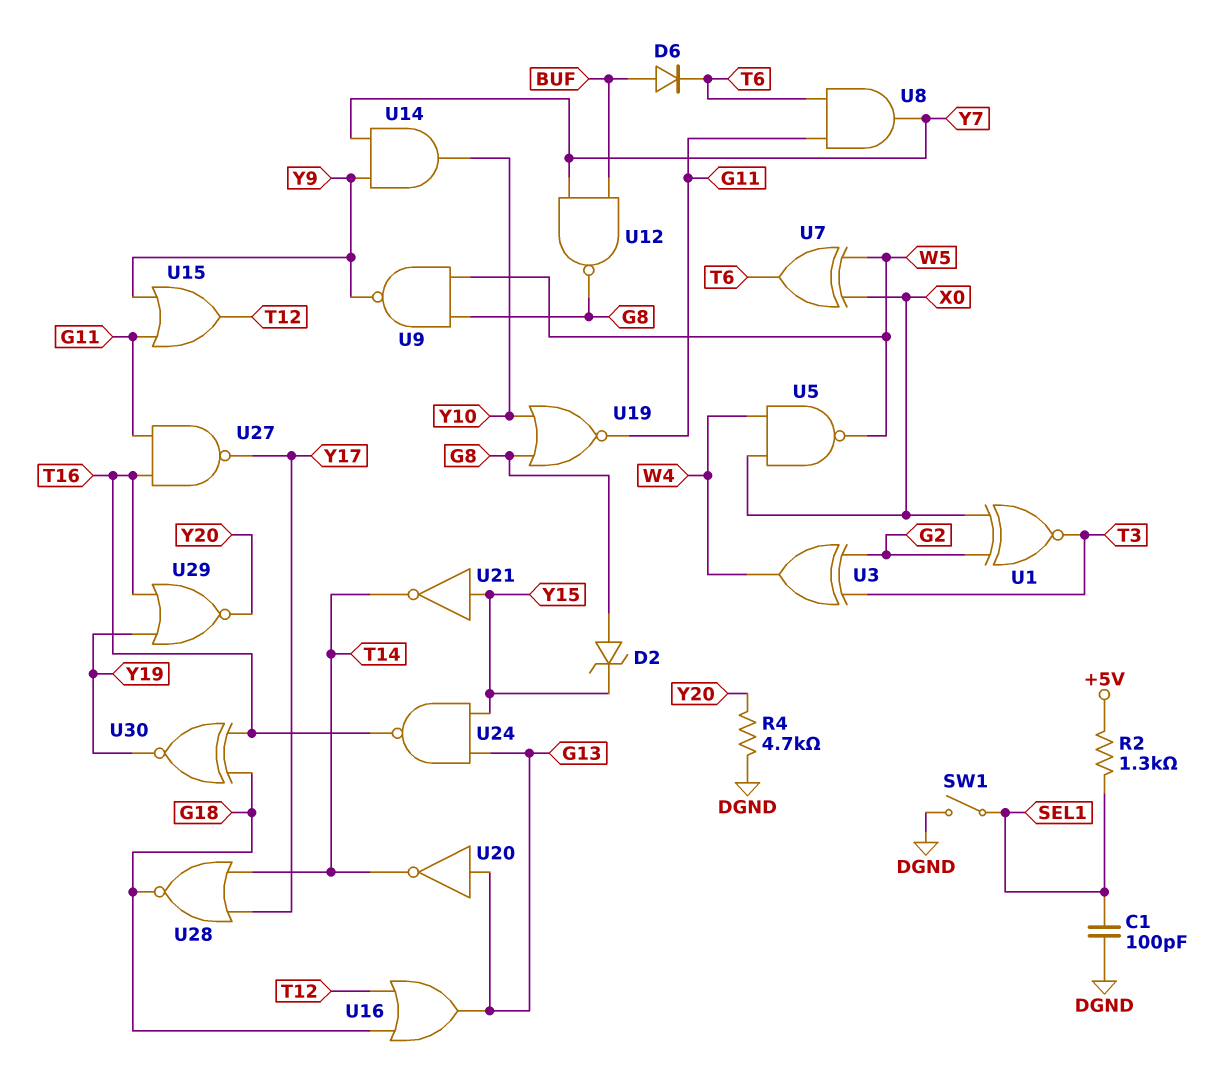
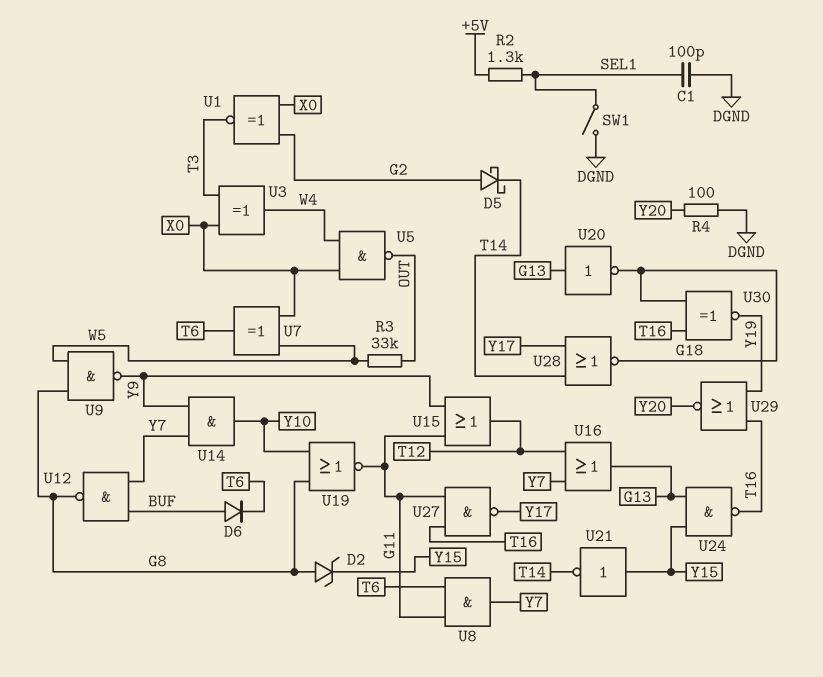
D5: none -> schottky (A G2, K T14)
R3: none -> 33k (OUT, W5)
R4: 4.7k (DGND, Y20) -> 100 (DGND, Y20)
U3: XOR (in G2, in T3, out W4) -> XOR (in T3, in X0, out W4)
U5: NAND (in W4, in X0, out W5) -> NAND (in W4, in X0, out OUT)
U16: OR (in G18, in T12, out G13) -> OR (in T12, in Y7, out G13)
U20: NOT (in G13, out T14) -> NOT (in G13, out G18)

